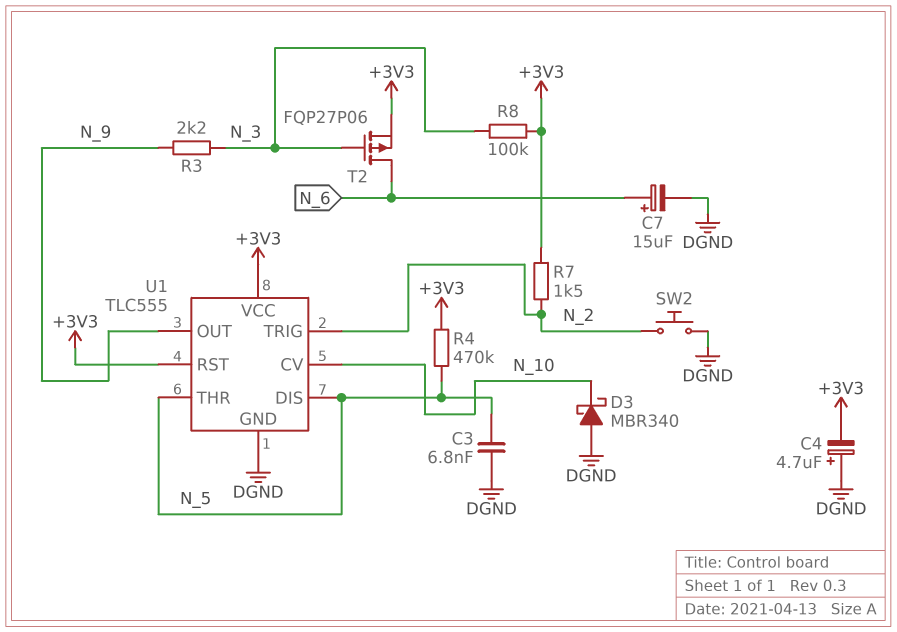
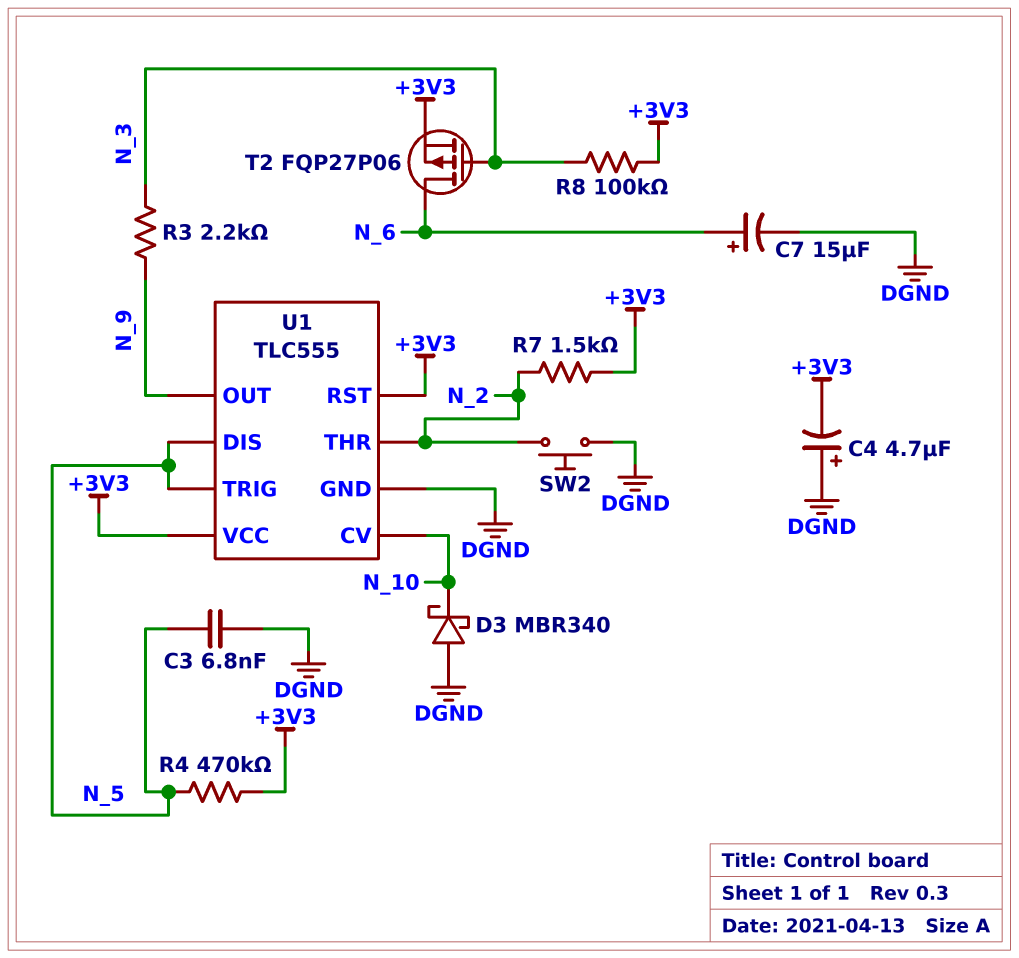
U1 pin THR: N_5 -> N_2
U1 pin TRIG: N_2 -> N_5

